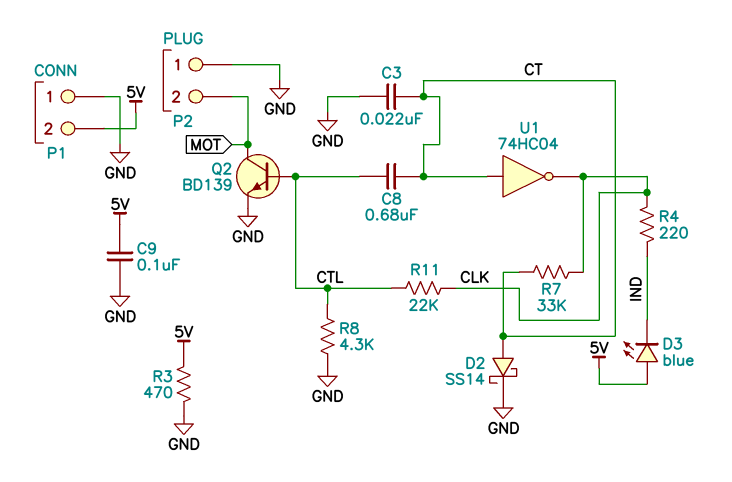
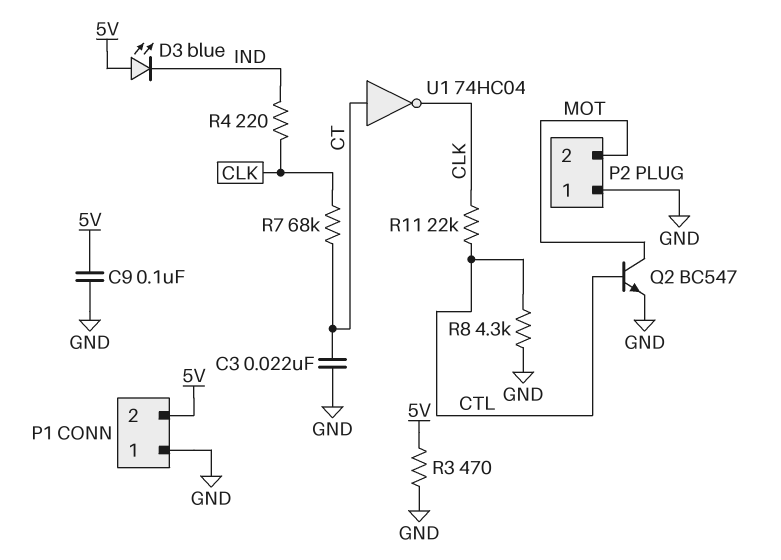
C8: 680nF (CT, CTL) -> none
D2: schottky SS14 (A CT, K GND) -> none
Q2: NPN BD139 (B CTL, C MOT, E GND) -> NPN BC547 (B CTL, C MOT, E GND)
R7: 33k (CLK, CT) -> 68k (CLK, CT)

